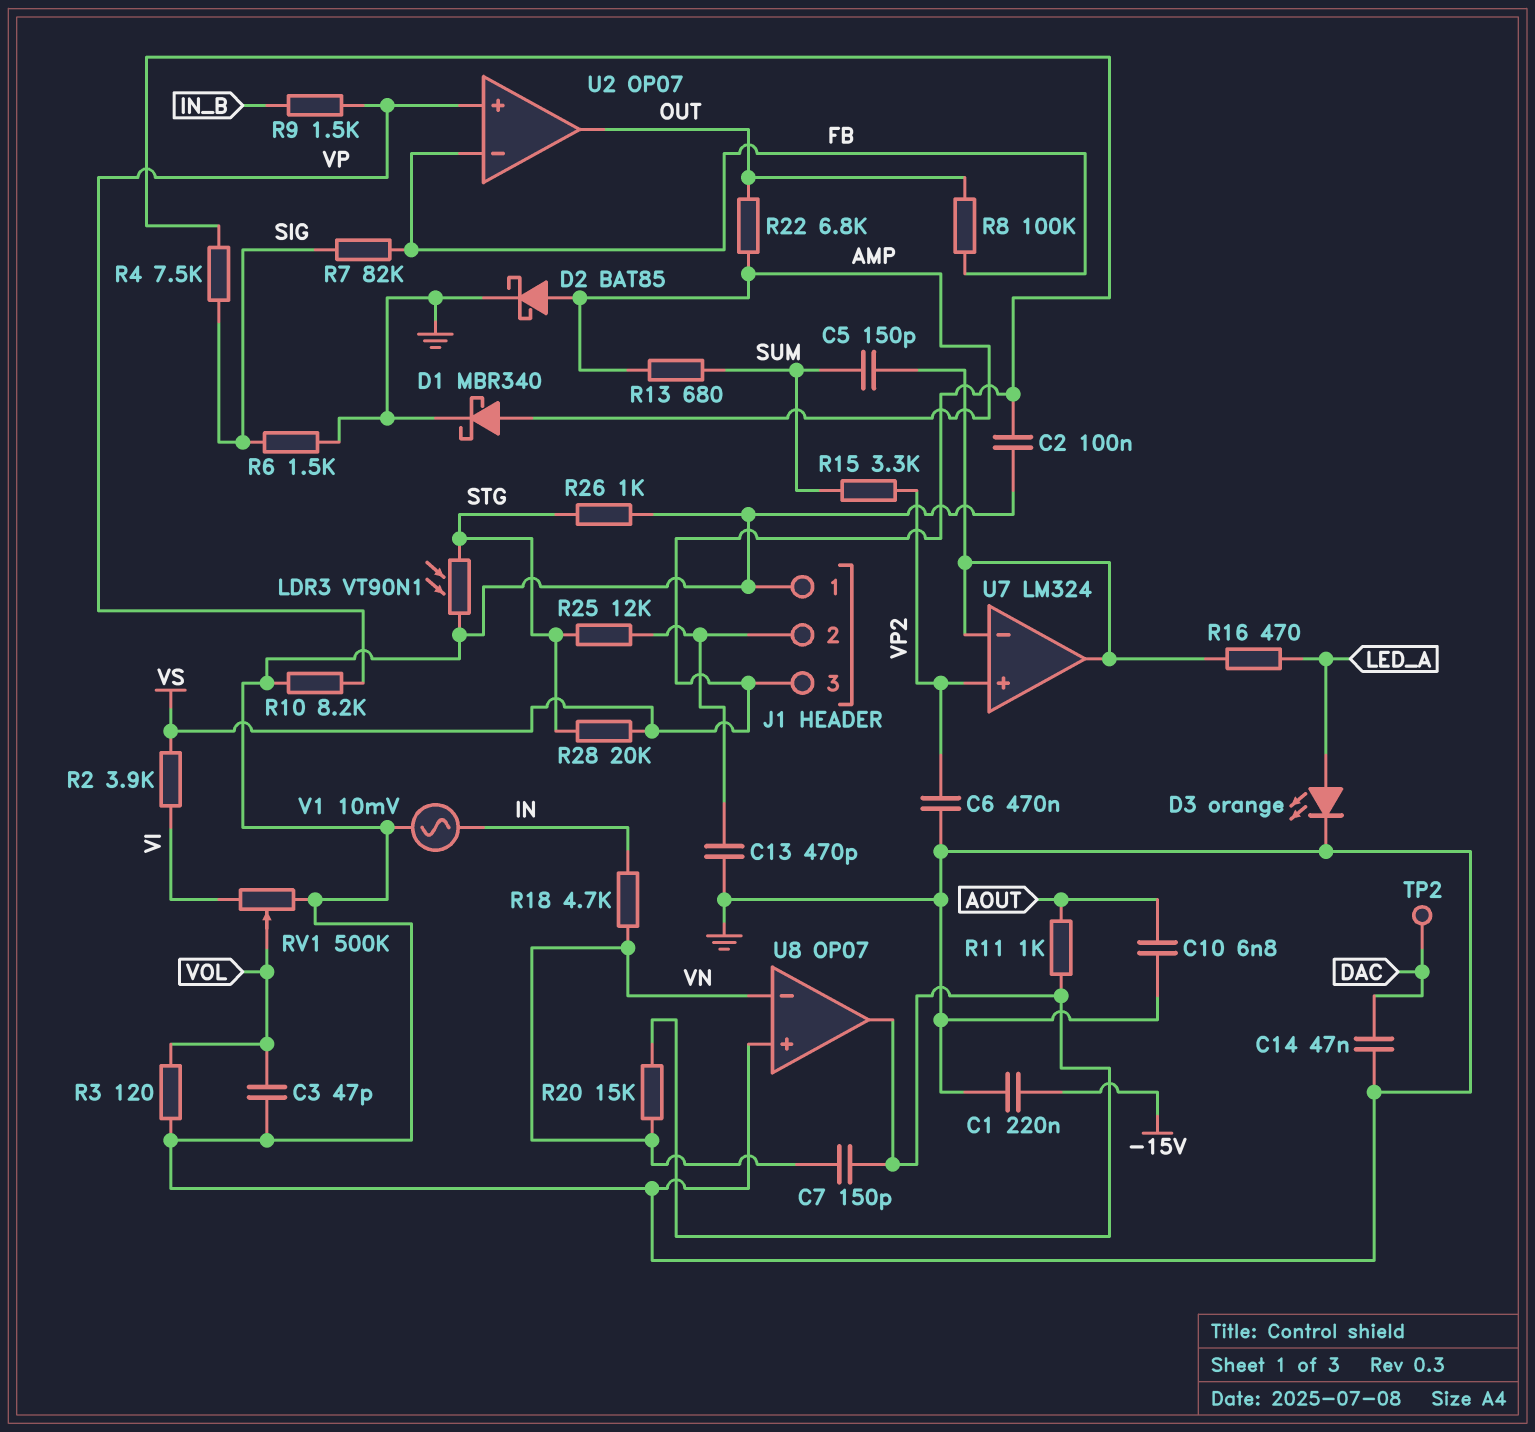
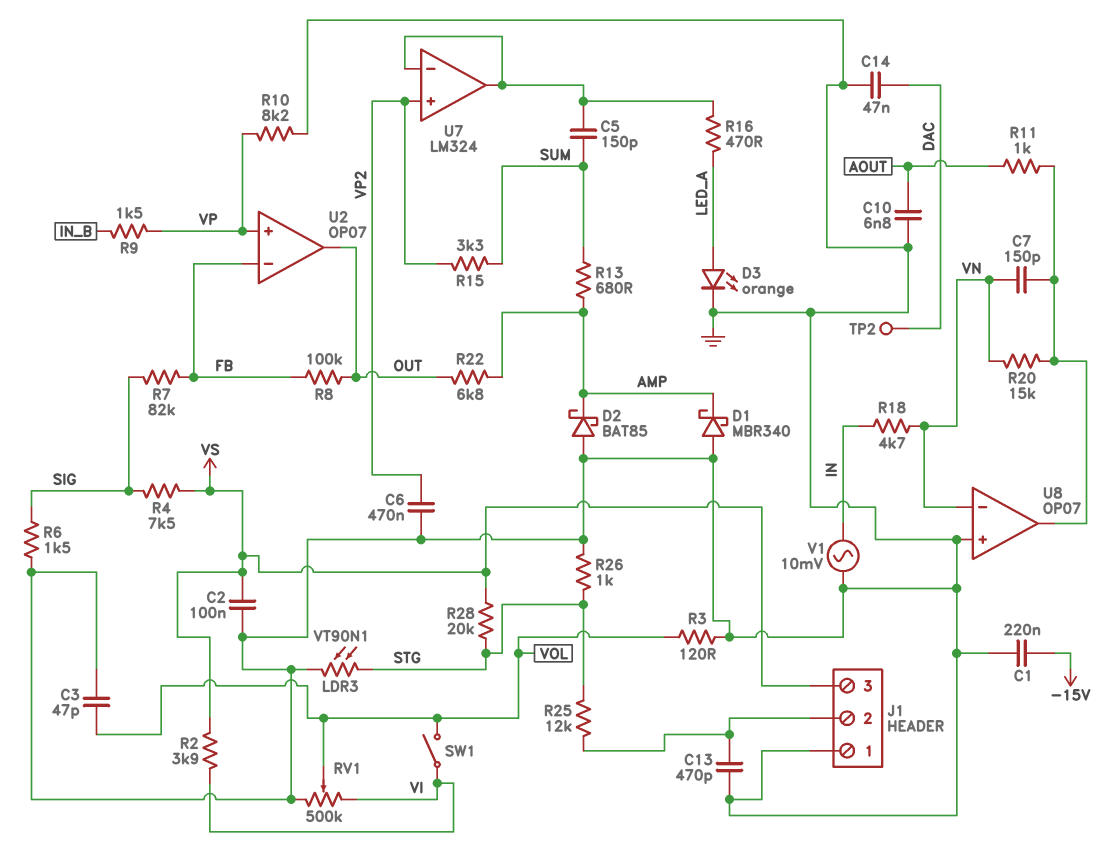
D1: schottky MBR340 (A AMP, K GND) -> schottky MBR340 (A GND, K AMP)
D2: schottky BAT85 (A AMP, K GND) -> schottky BAT85 (A GND, K AMP)
SW1: none -> switch (VI, VOL)

